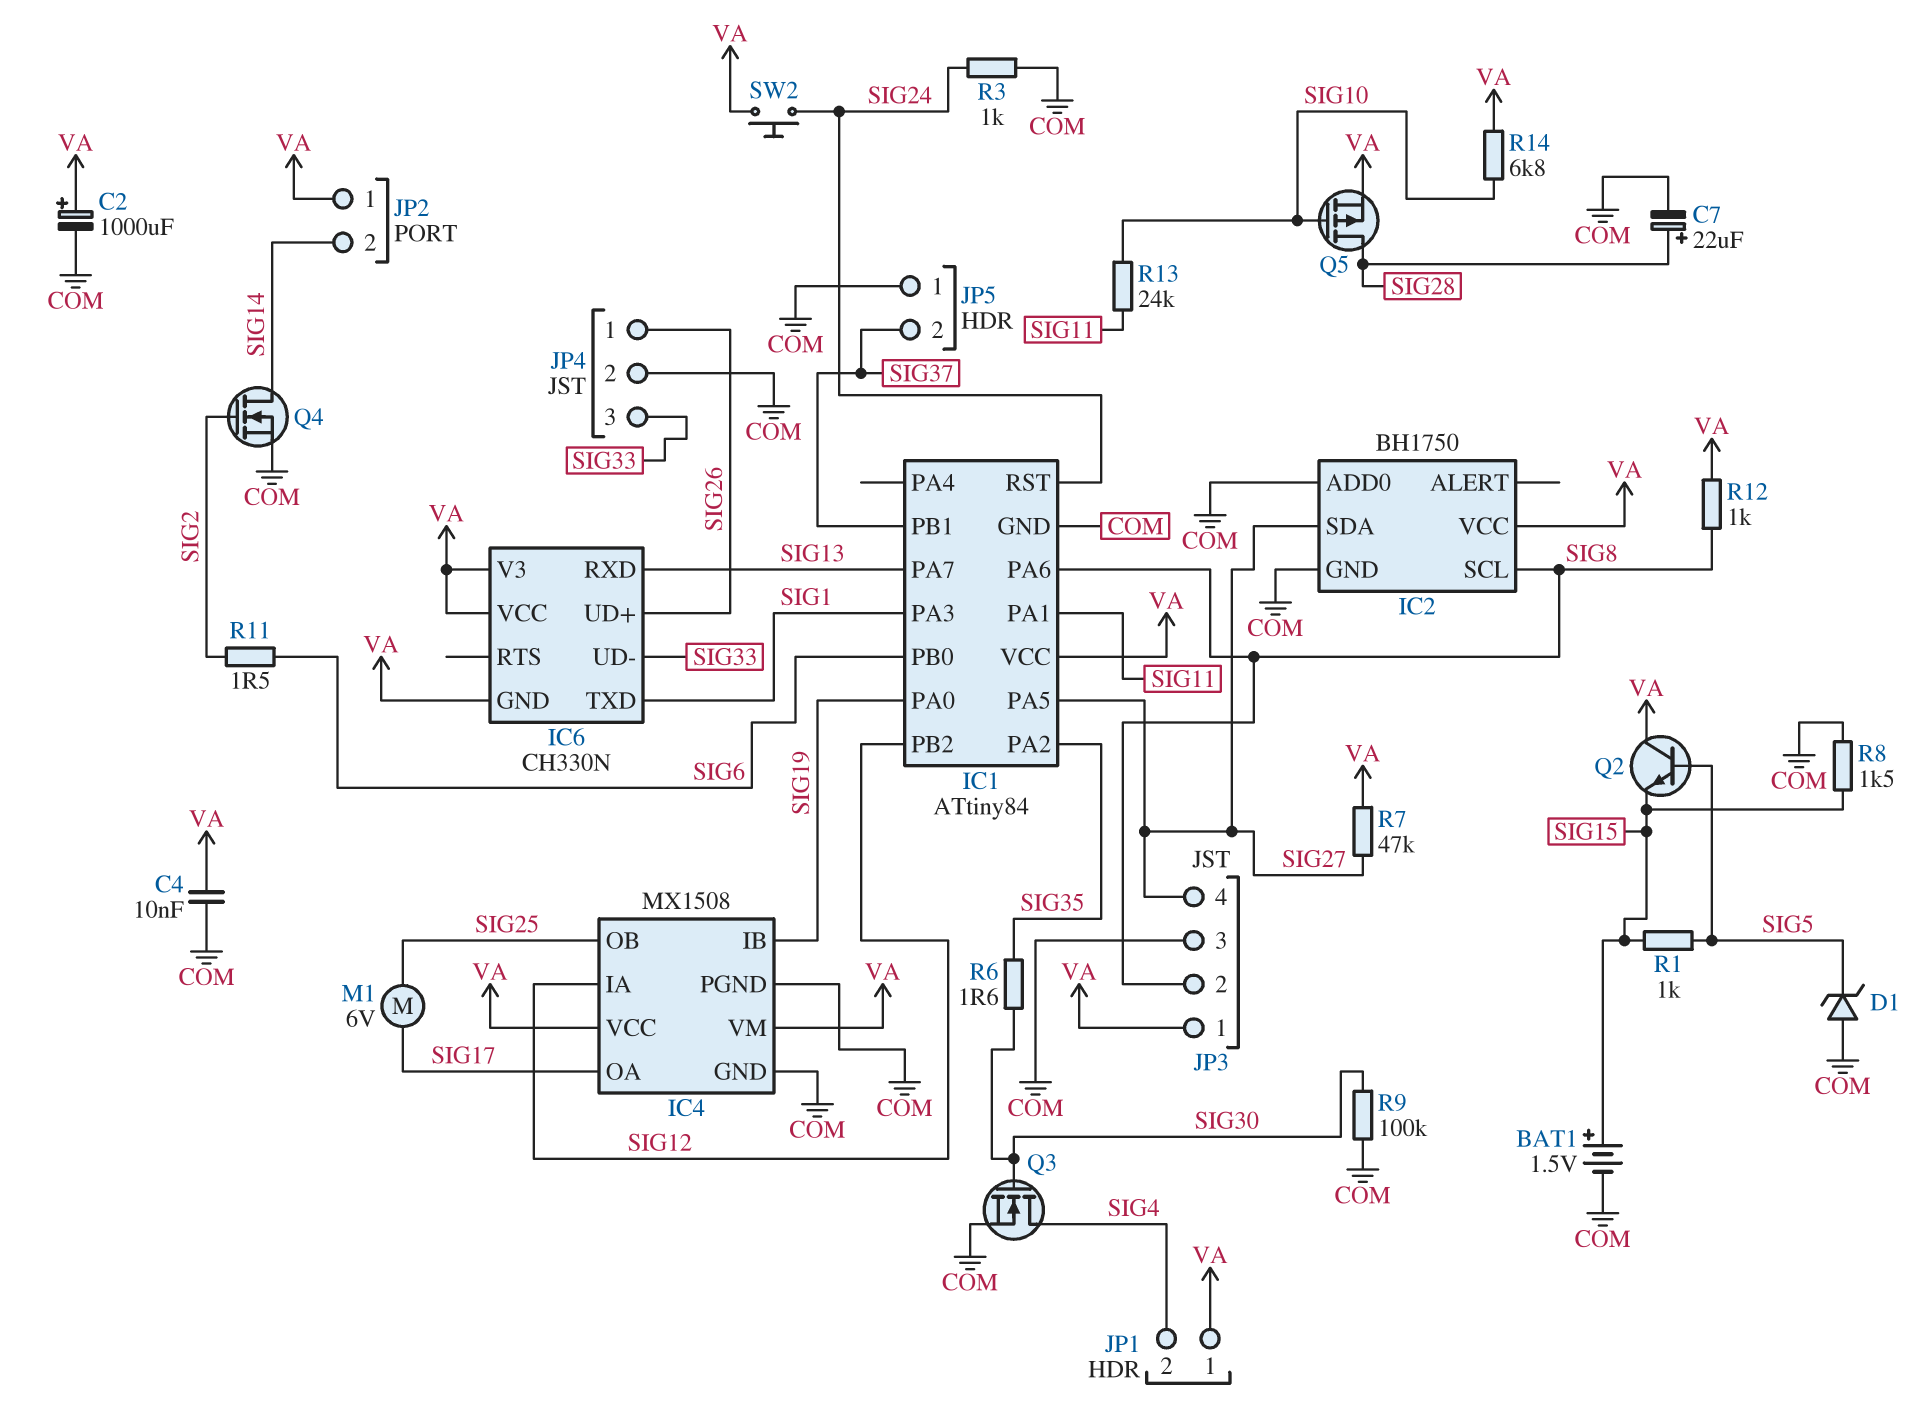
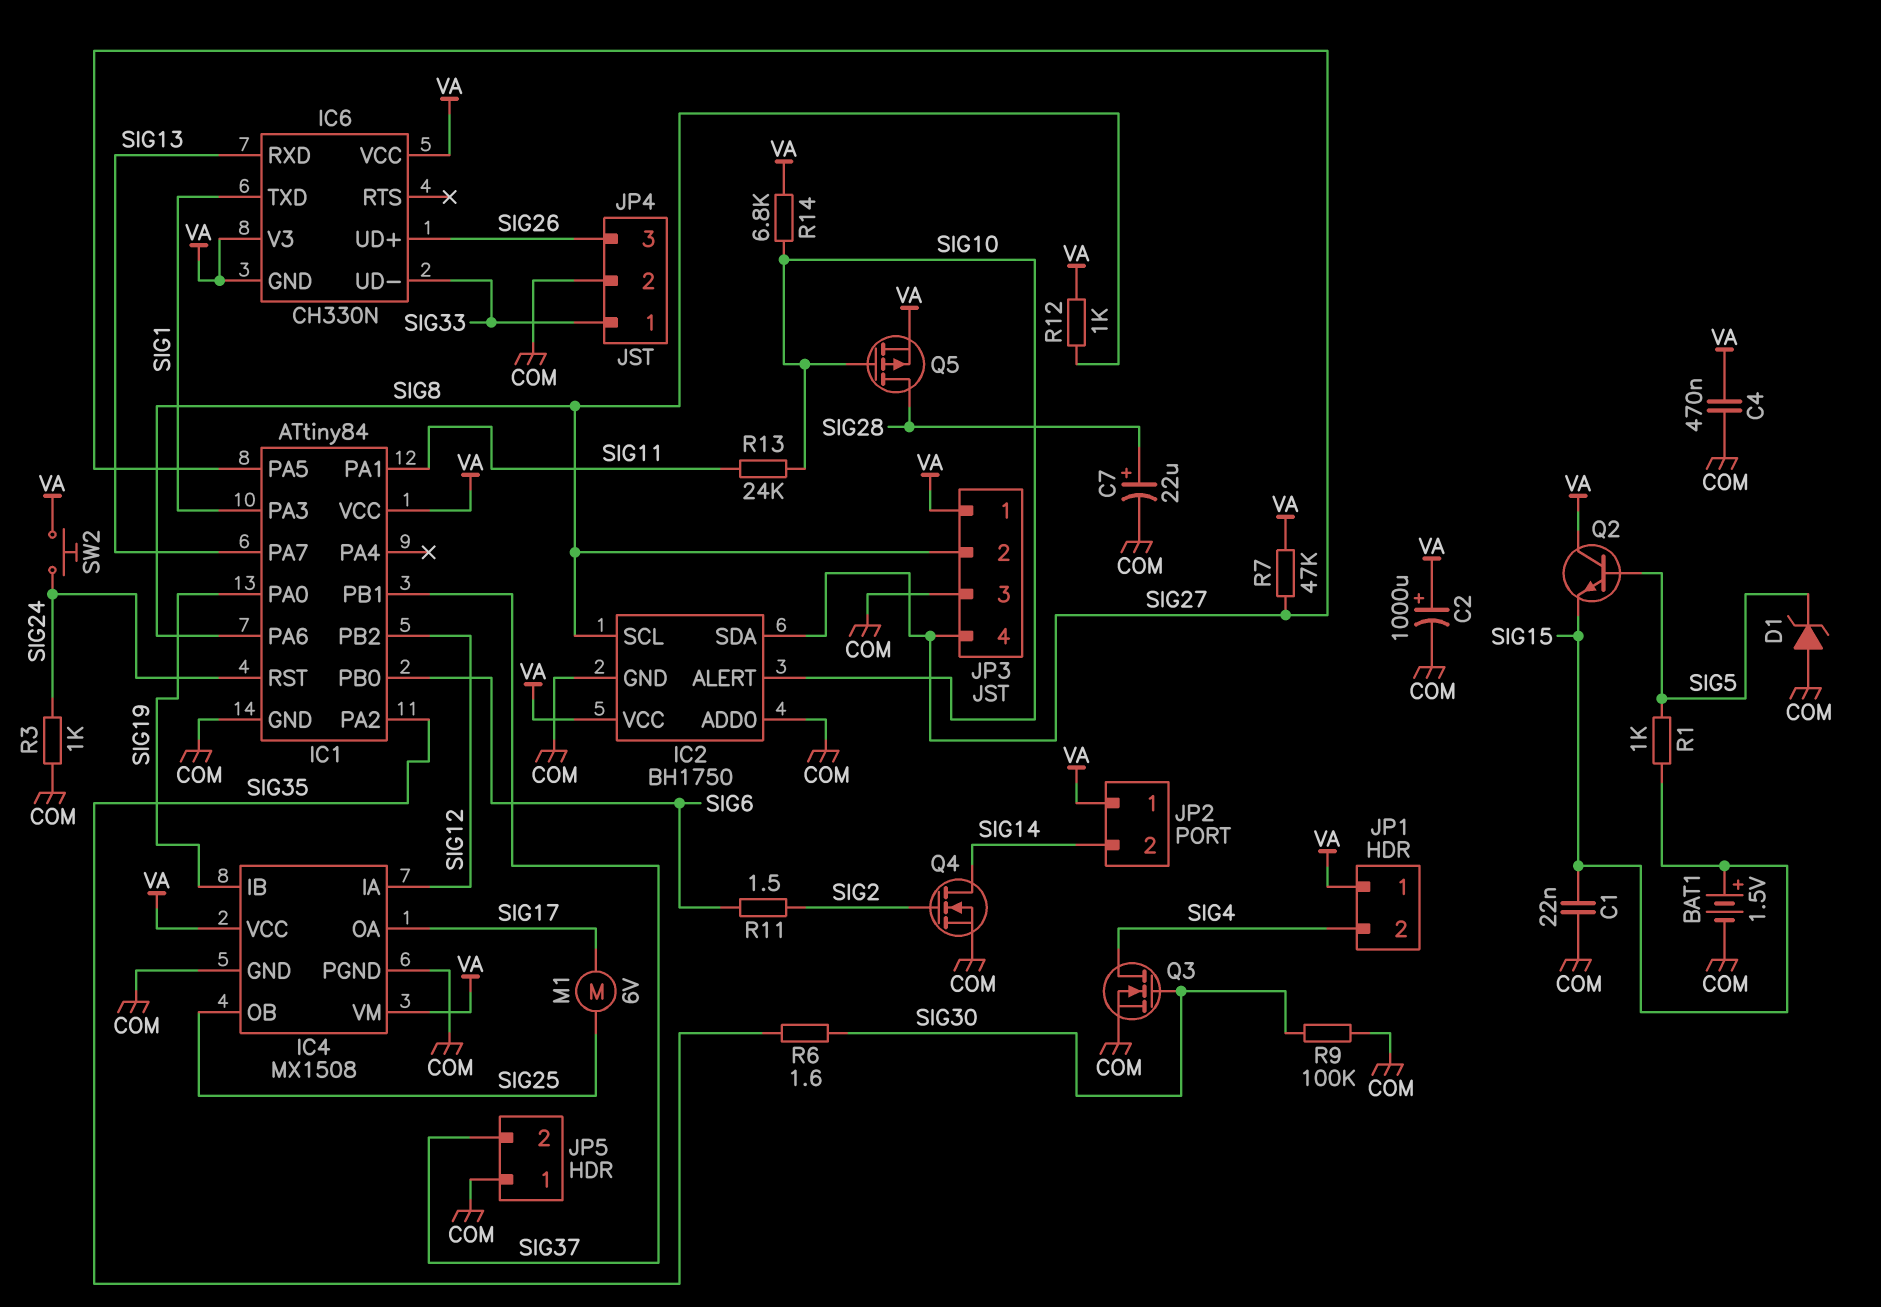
C1: none -> 22nF (COM, SIG15)
C4: 10nF (COM, VA) -> 470nF (COM, VA)
IC2 pin ALERT: none -> SIG10
JP4 pin 1: SIG26 -> SIG33
JP4 pin 3: SIG33 -> SIG26
R8: 1.5k (COM, SIG15) -> none

